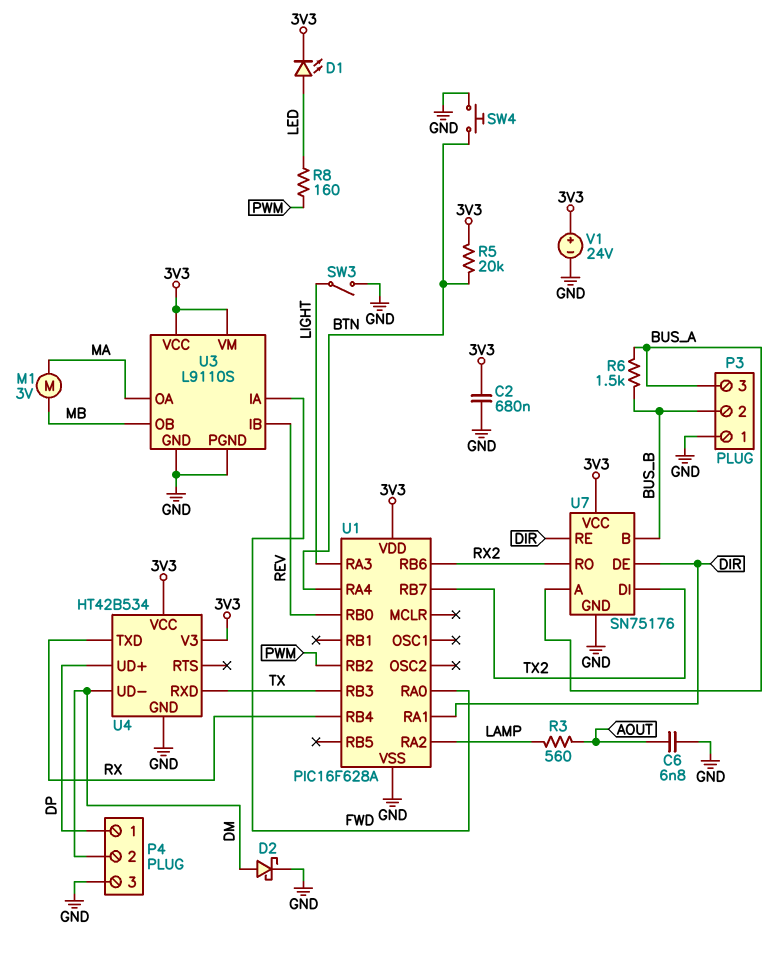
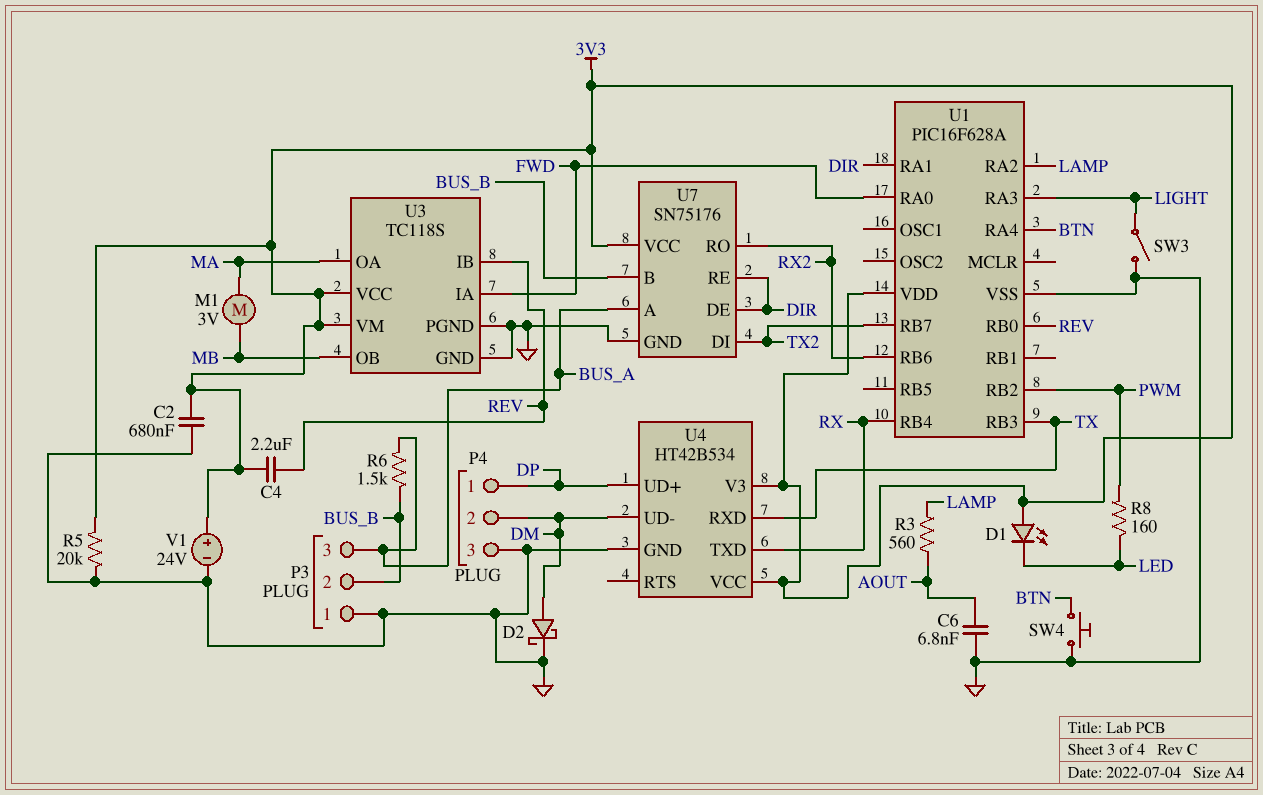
C4: none -> 2.2uF (3V3, REV)
D1: LED (A LED, K 3V3) -> LED (A 3V3, K LED)
R5: 20k (3V3, BTN) -> 20k (3V3, GND)
U3: L9110S -> TC118S

